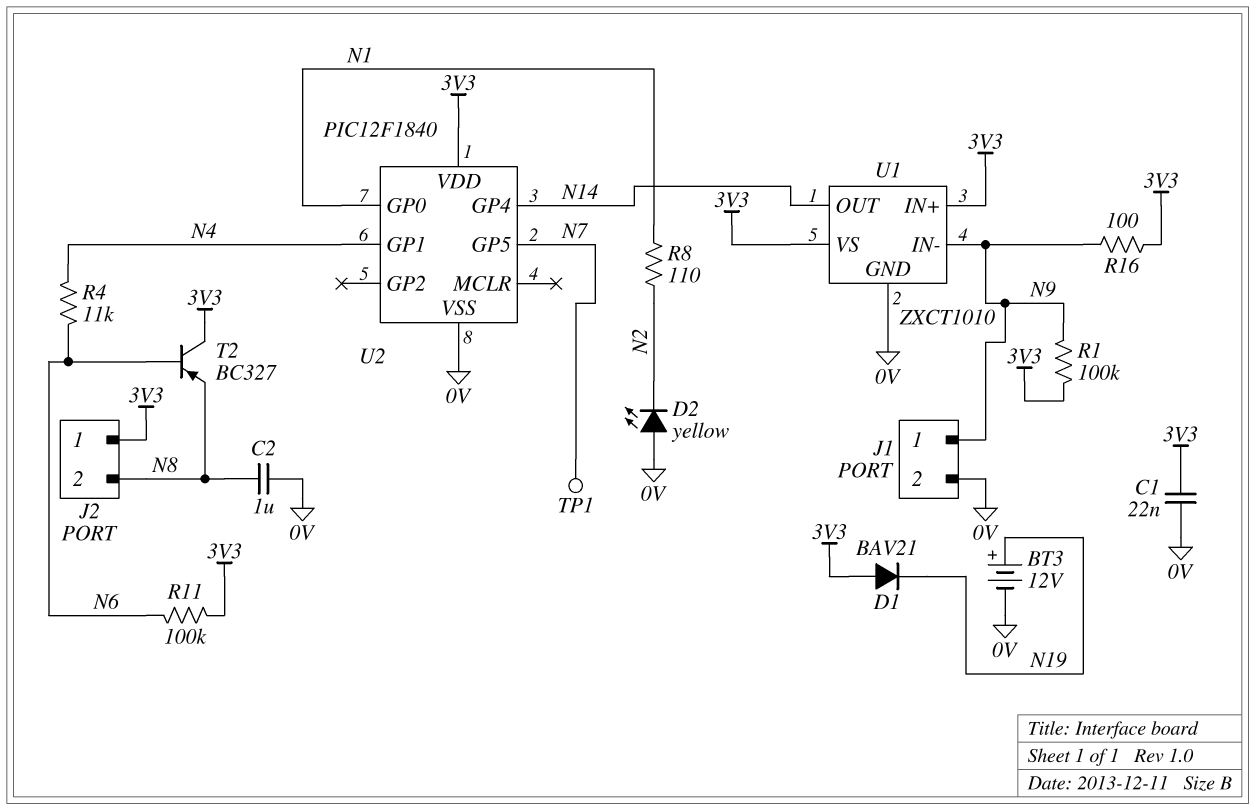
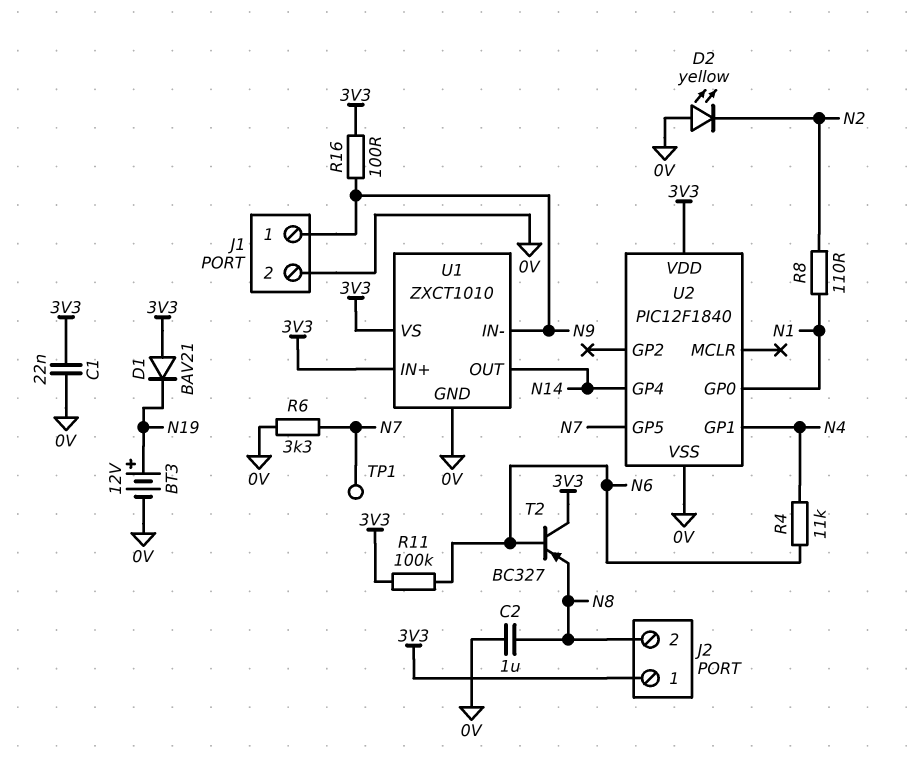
R1: 100k (3V3, N9) -> none
R6: none -> 3.3k (0V, N7)

